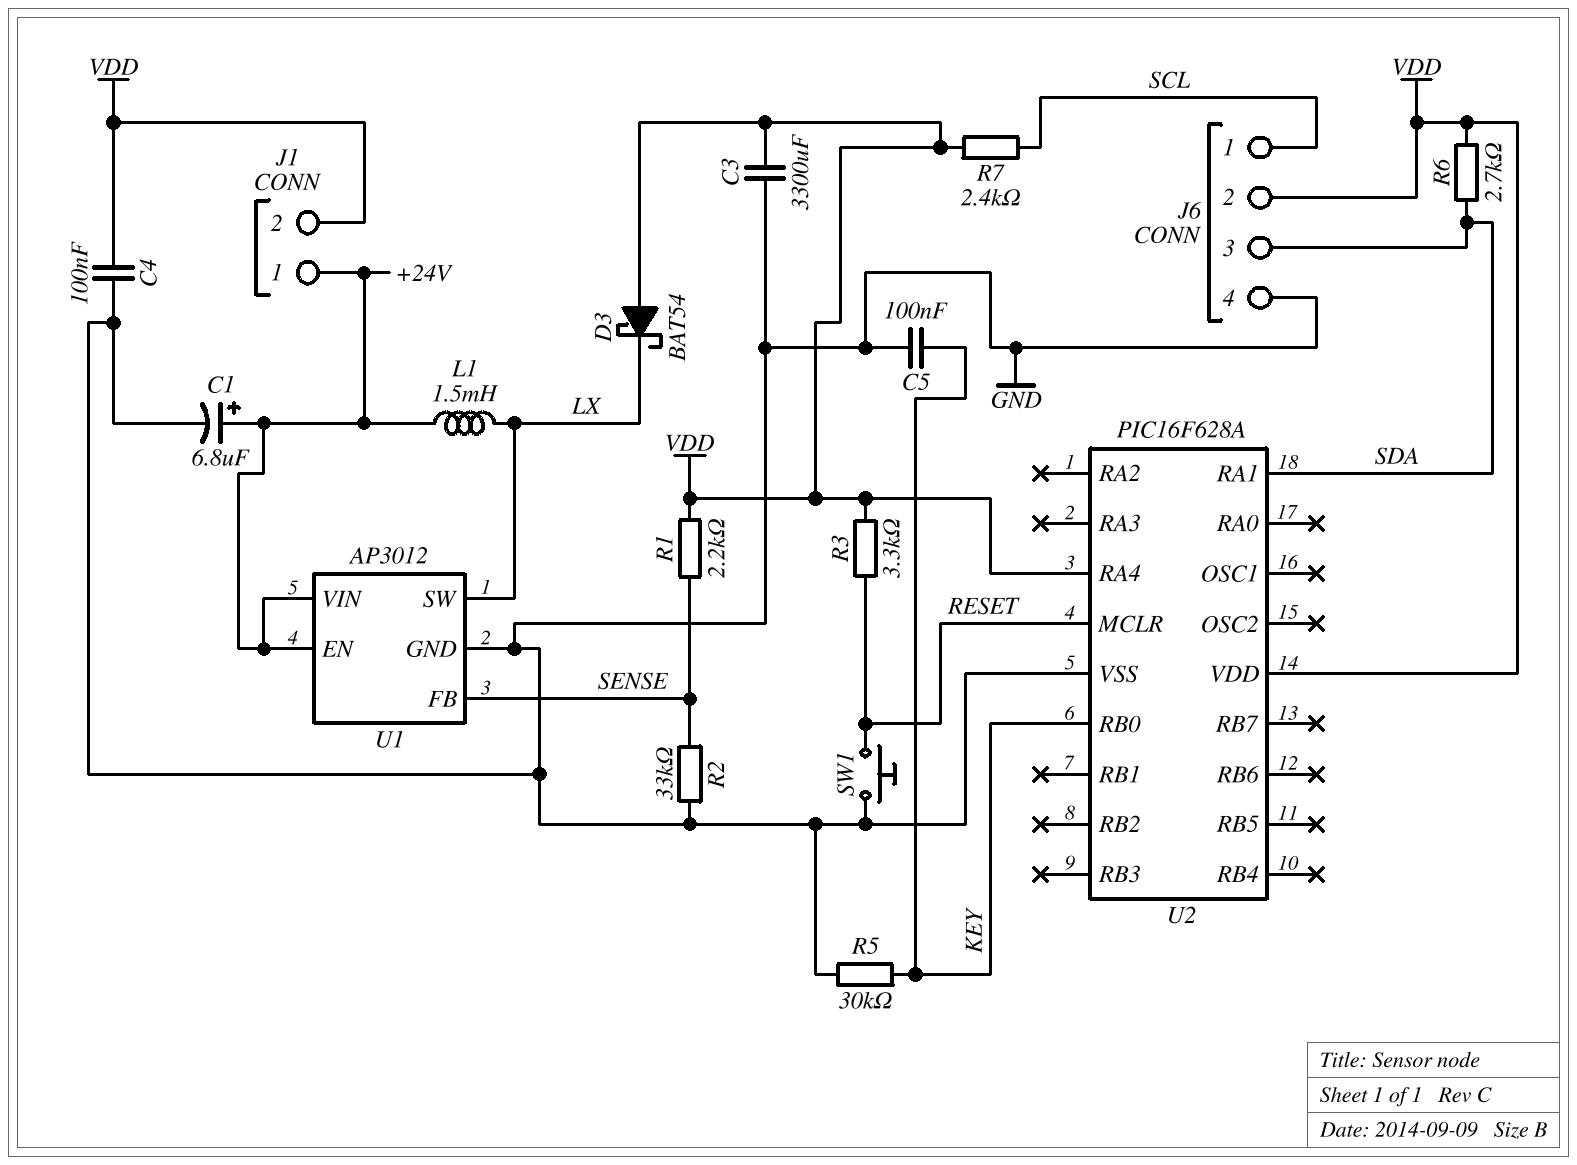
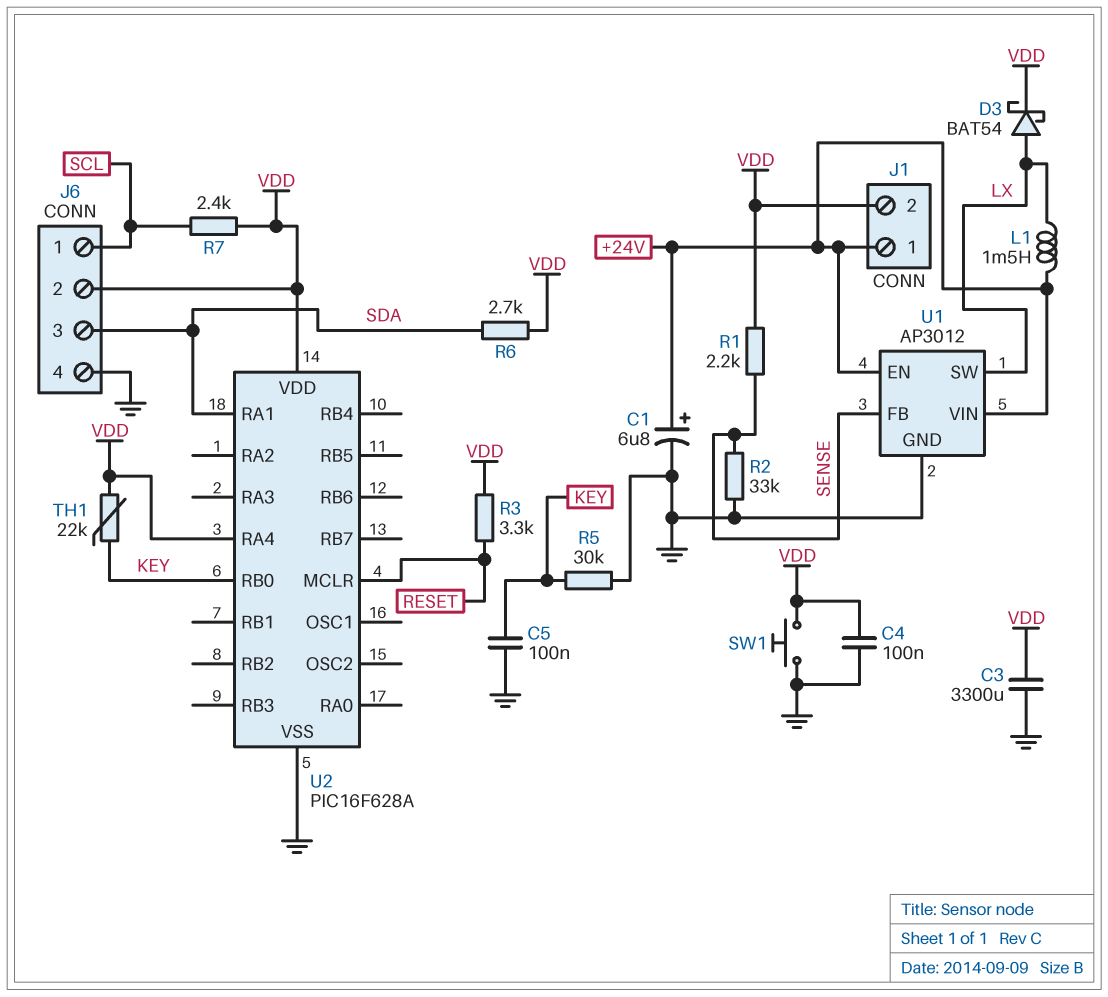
D3: schottky BAT54 (A VDD, K LX) -> schottky BAT54 (A LX, K VDD)
SW1: button (GND, RESET) -> button (GND, VDD)
TH1: none -> 22k (KEY, VDD)

